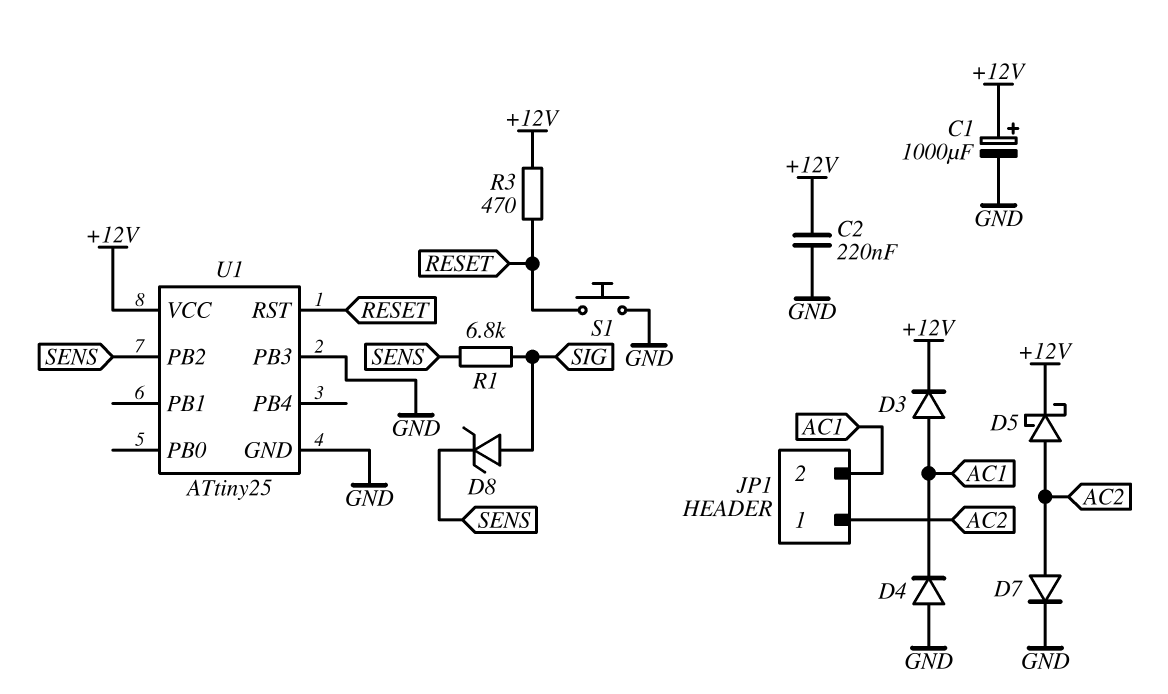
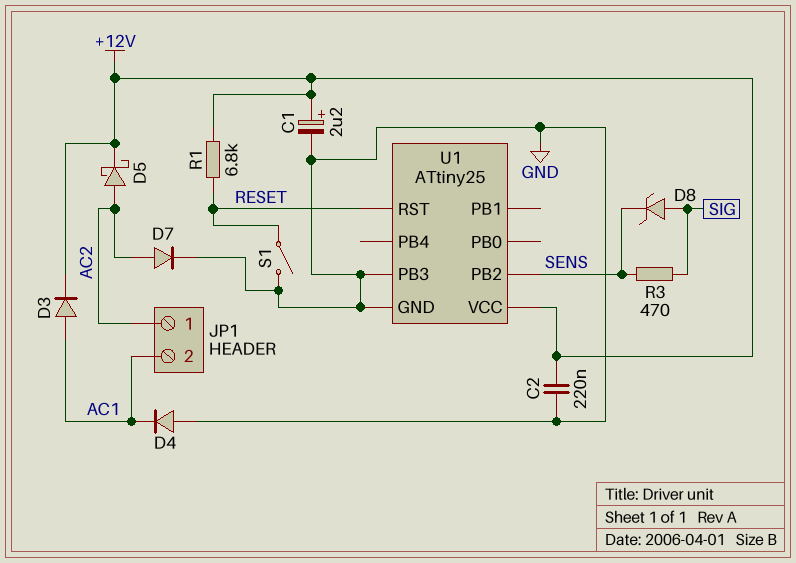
C1: 1000uF (plus +12V, minus GND) -> 2.2uF (plus +12V, minus GND)
R1: 6.8k (SENS, SIG) -> 6.8k (+12V, RESET)
R3: 470 (+12V, RESET) -> 470 (SENS, SIG)
S1: button (GND, RESET) -> switch (GND, RESET)

